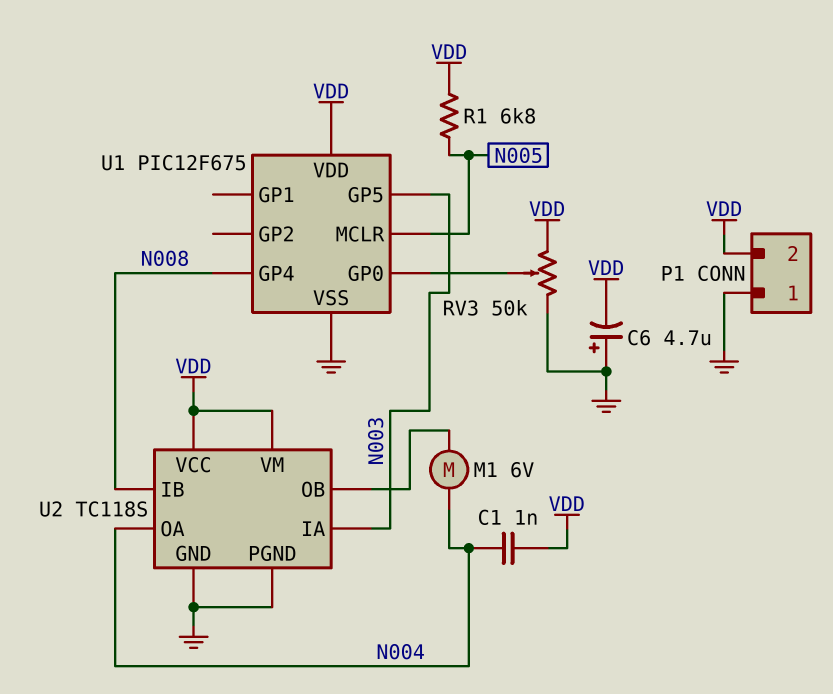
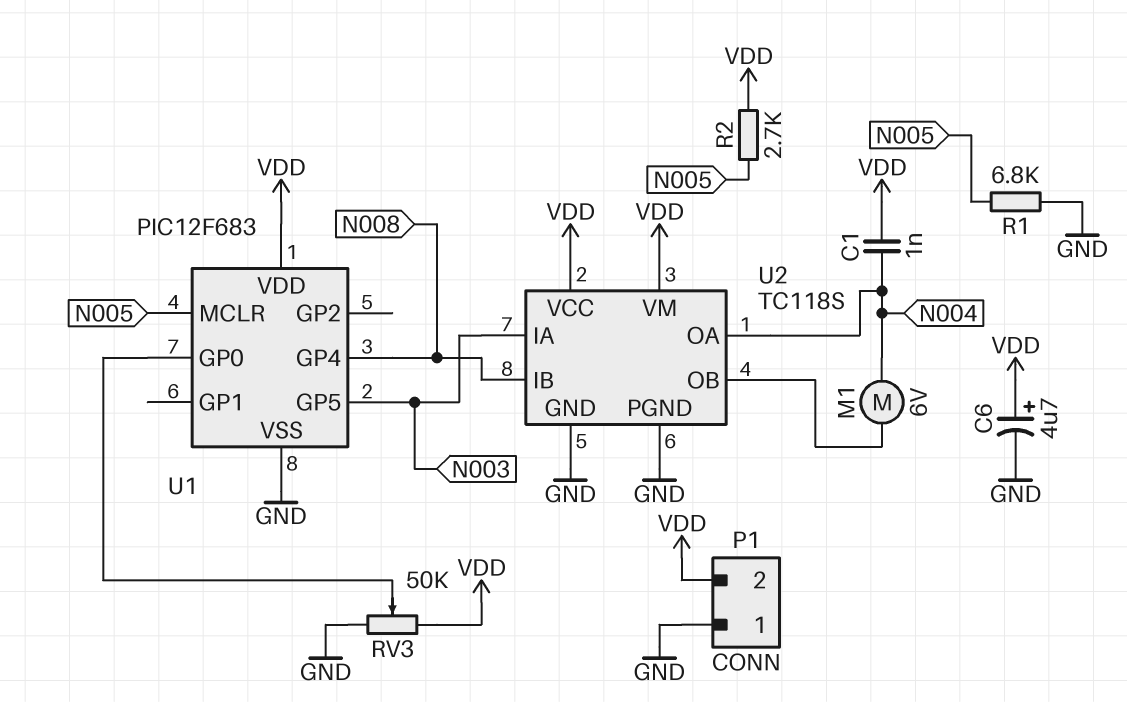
C6: 4.7uF (plus GND, minus VDD) -> 4.7uF (plus VDD, minus GND)
R1: 6.8k (N005, VDD) -> 6.8k (GND, N005)
R2: none -> 2.7k (N005, VDD)
U1: PIC12F675 -> PIC12F683

